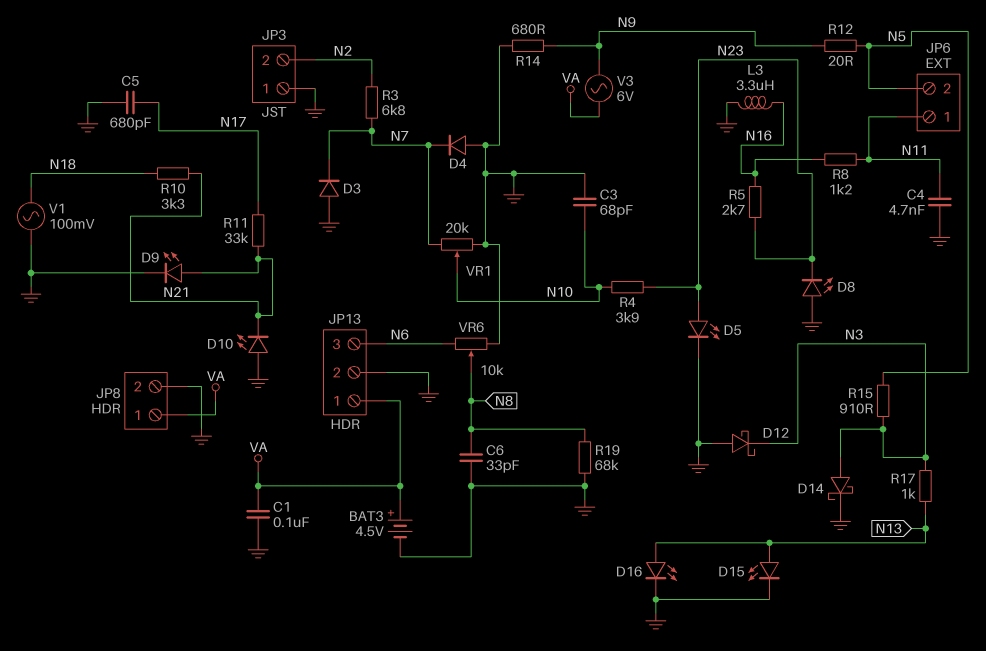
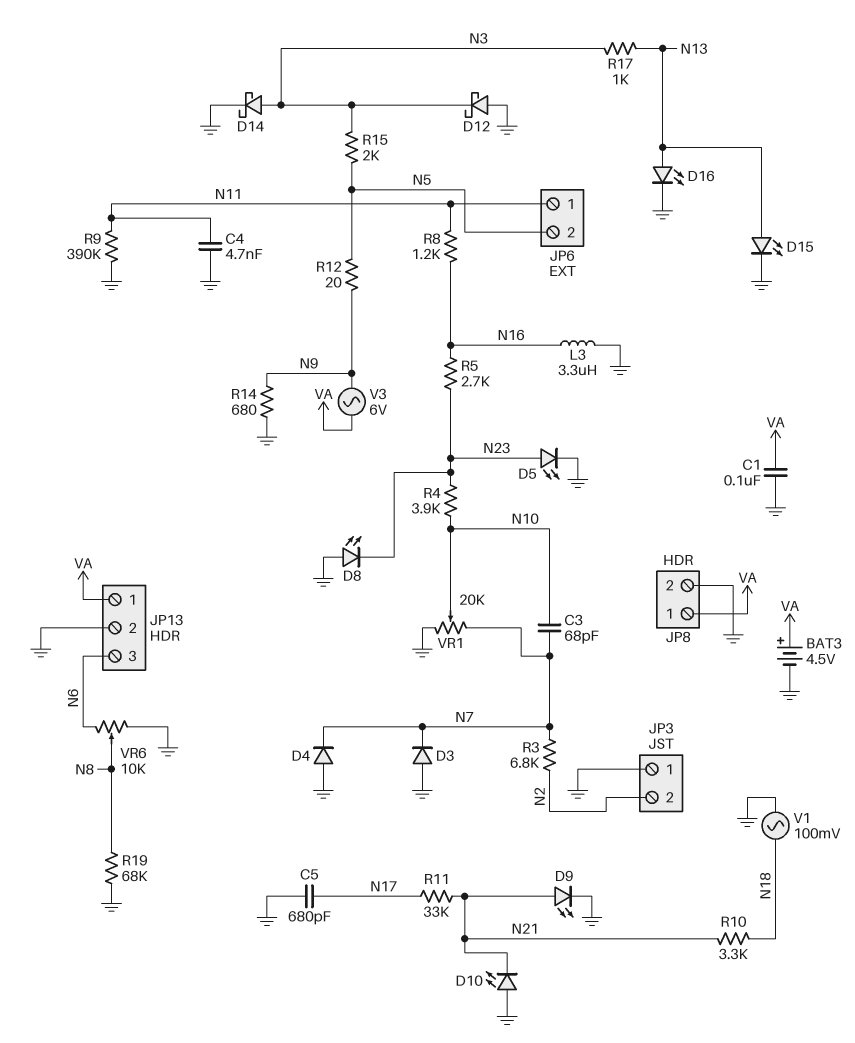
C3: 68pF (GND, N10) -> 68pF (N7, N10)
C6: 33pF (GND, N8) -> none
R9: none -> 390k (GND, N11)
R15: 910 (N3, N5) -> 2k (N3, N5)

